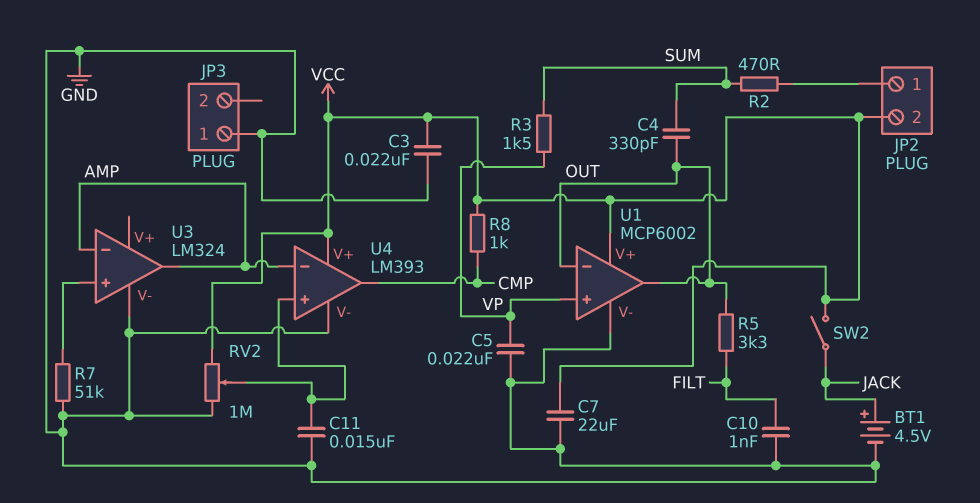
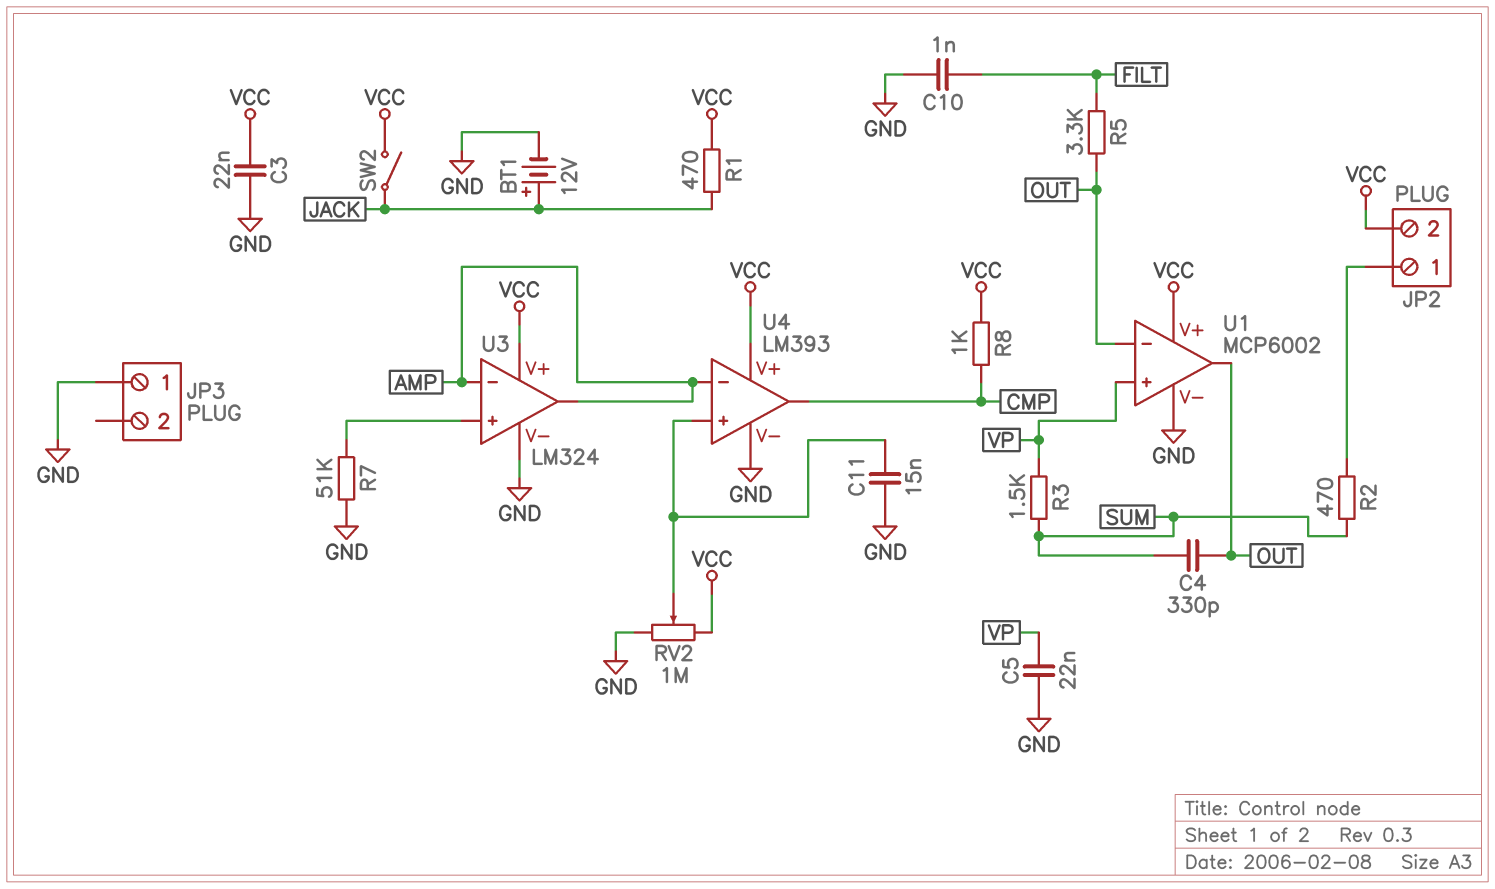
BT1: 4.5V (plus JACK, minus GND) -> 12V (plus JACK, minus GND)
C7: 22uF (GND, VCC) -> none
R1: none -> 470 (JACK, VCC)
U3 pin V+: none -> VCC

